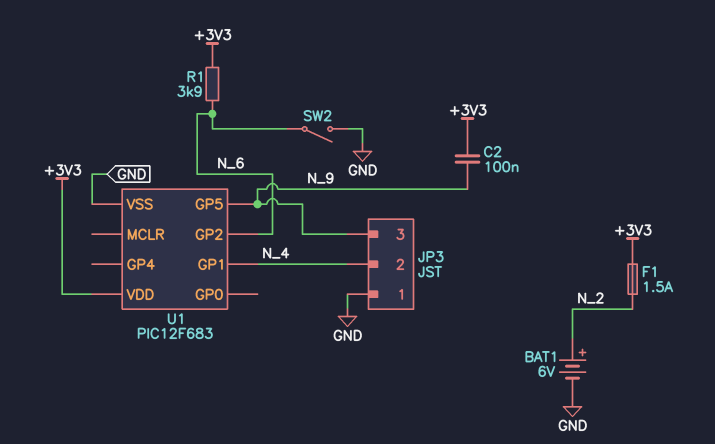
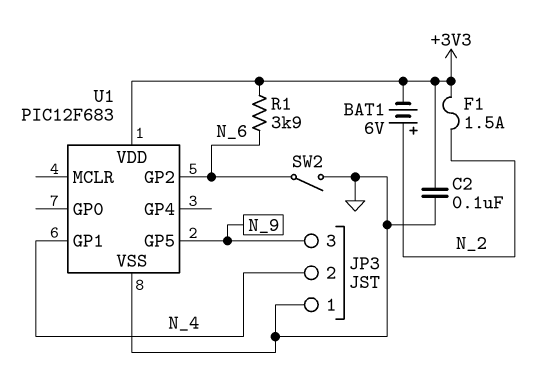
BAT1: 6V (plus N_2, minus GND) -> 6V (plus N_2, minus +3V3)
C2: 100nF (+3V3, N_9) -> 100nF (+3V3, GND)

